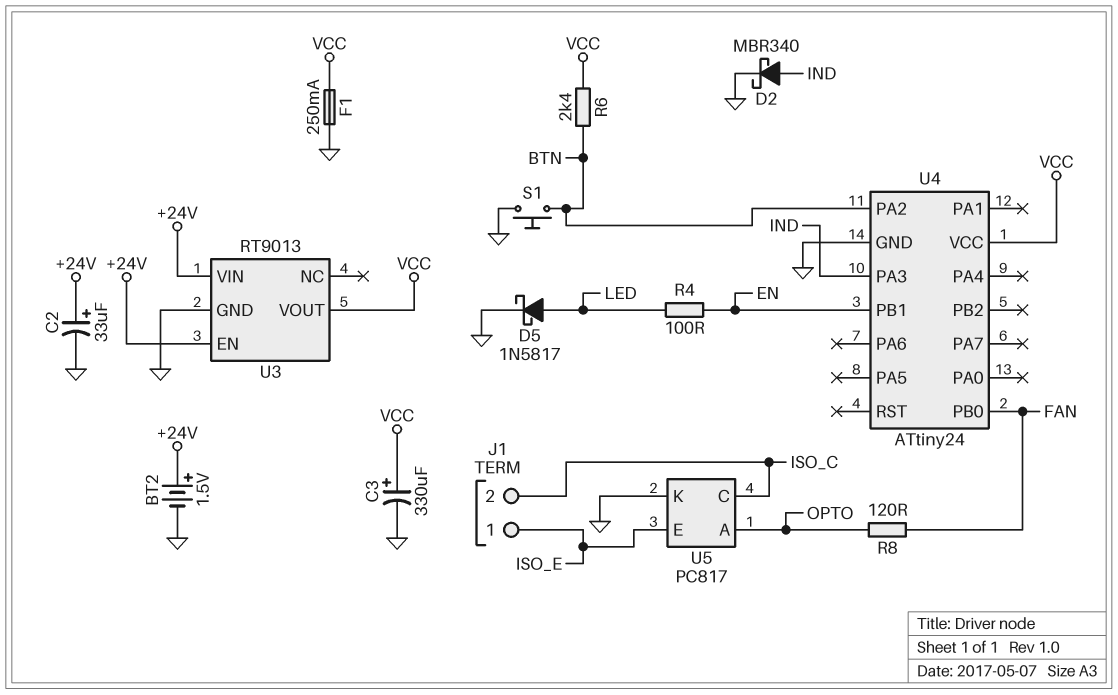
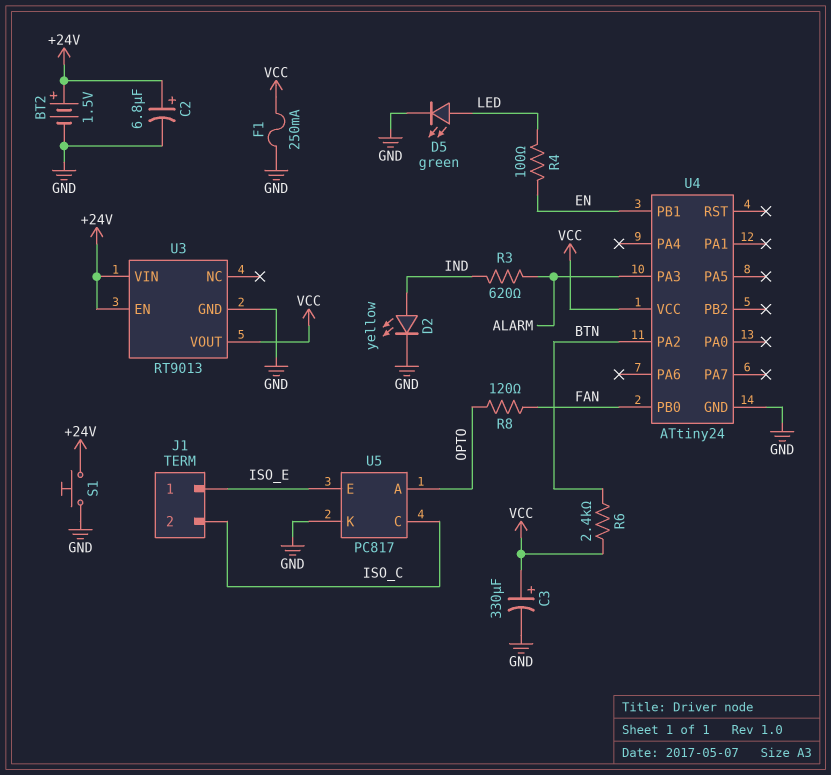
C2: 33uF (plus +24V, minus GND) -> 6.8uF (plus +24V, minus GND)
D2: schottky MBR340 (A IND, K GND) -> LED yellow (A IND, K GND)
D5: schottky 1N5817 (A LED, K GND) -> LED green (A LED, K GND)
R3: none -> 620 (ALARM, IND)
S1: button (BTN, GND) -> button (+24V, GND)
U4 pin PA3: IND -> ALARM

